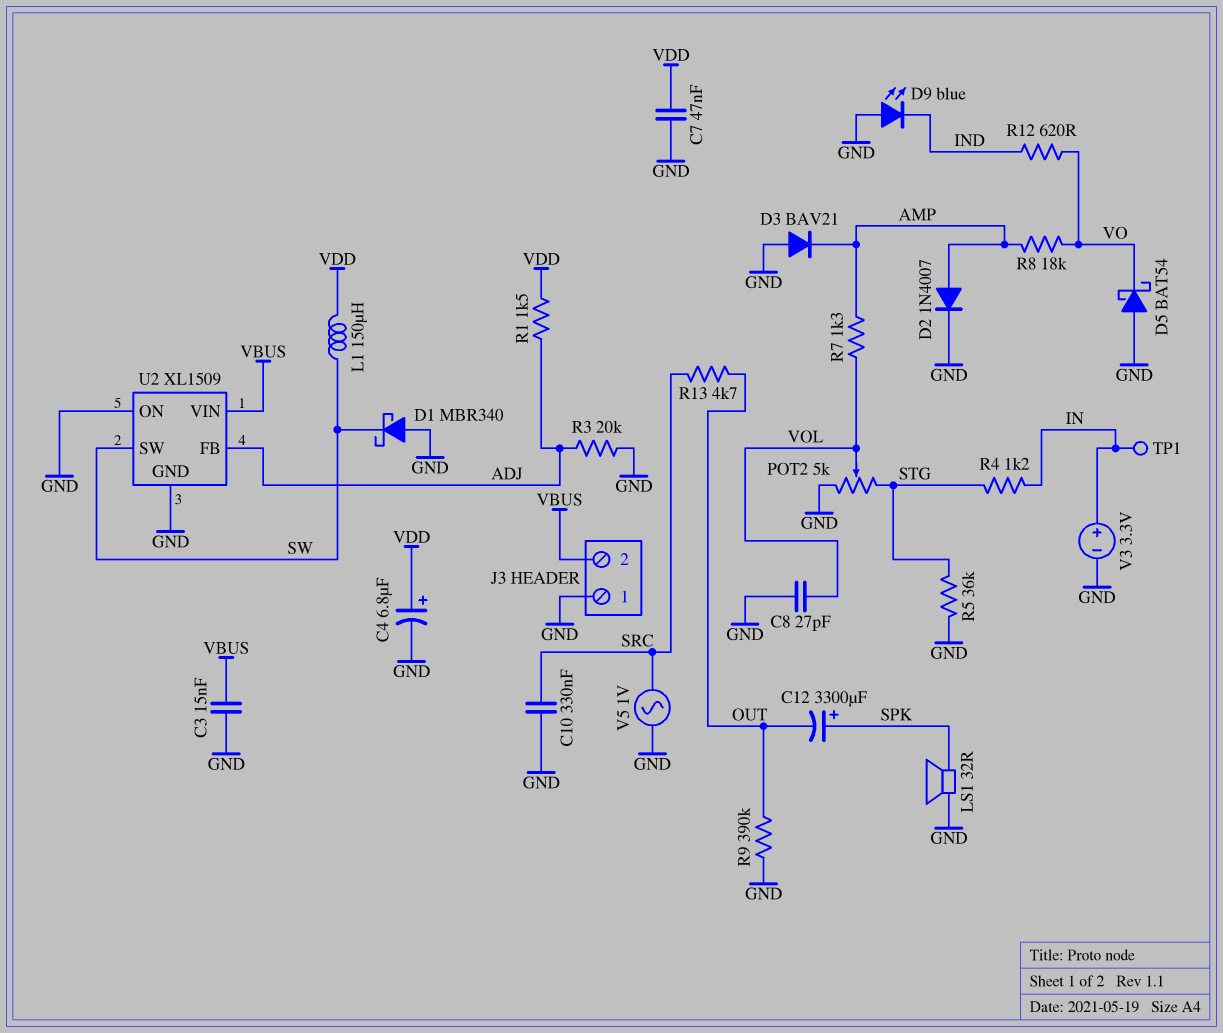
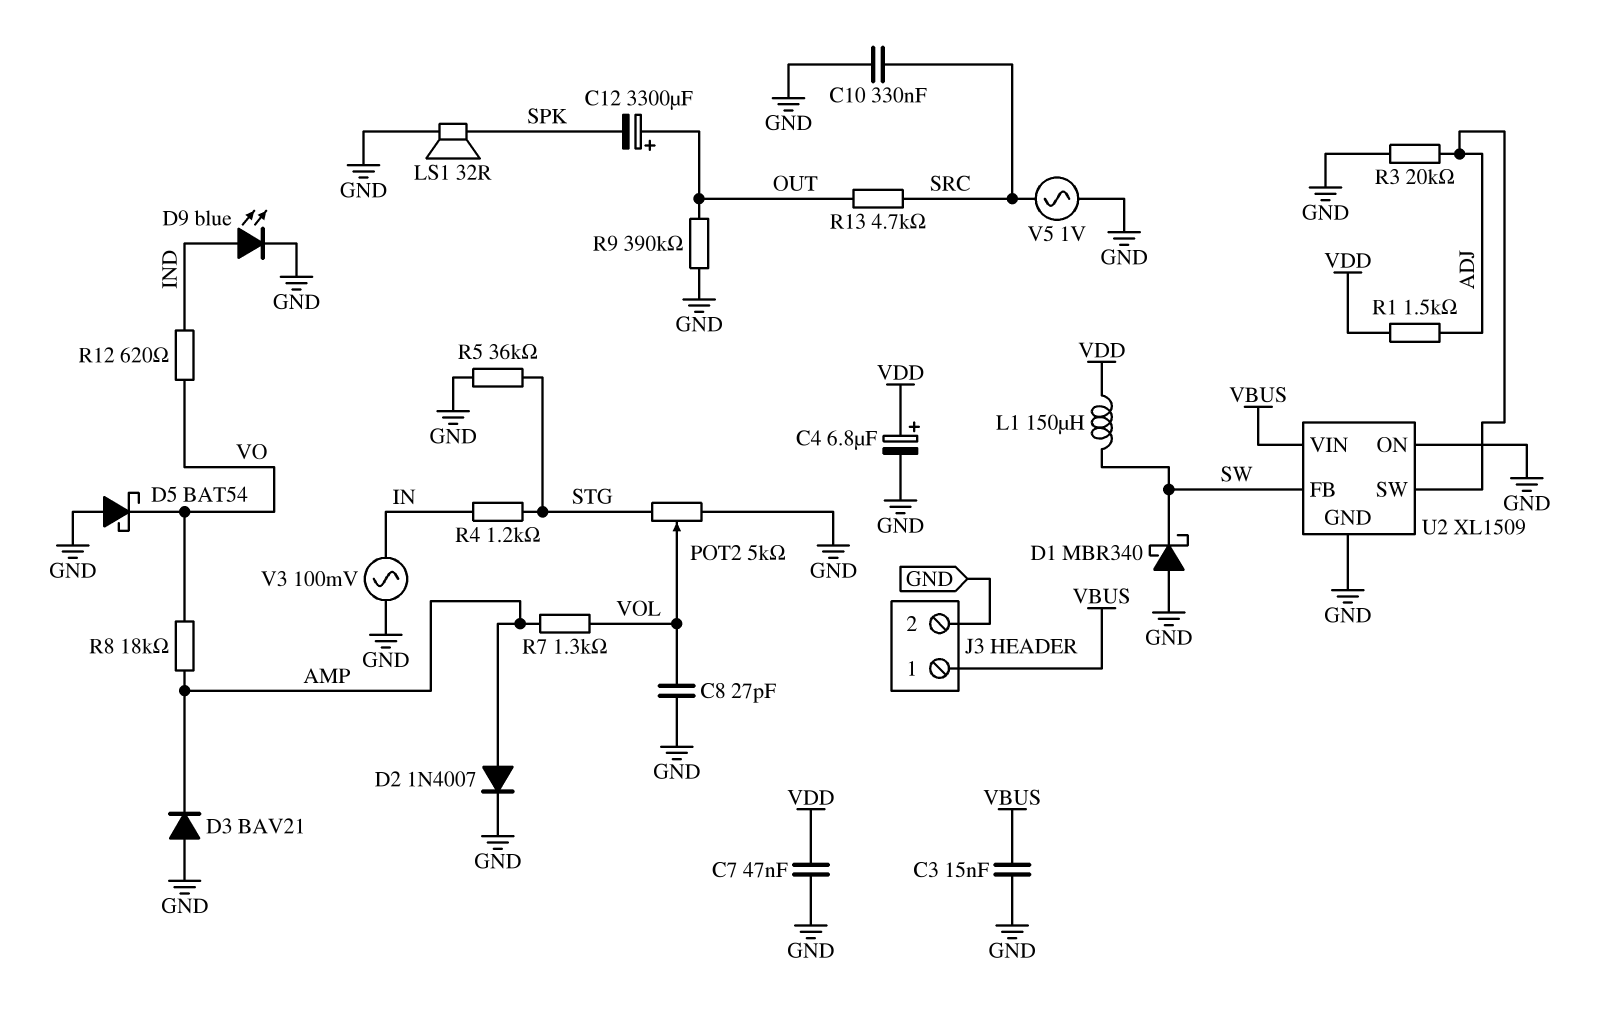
C12: 3300uF (plus SPK, minus OUT) -> 3300uF (plus OUT, minus SPK)
D9: LED blue (A GND, K IND) -> LED blue (A IND, K GND)
J3 pin 1: GND -> VBUS
J3 pin 2: VBUS -> GND
TP1: test point (IN) -> none
U2 pin FB: ADJ -> SW
U2 pin SW: SW -> ADJ
V3: 3.3V (plus IN, minus GND) -> AC 100mV (GND, IN)

